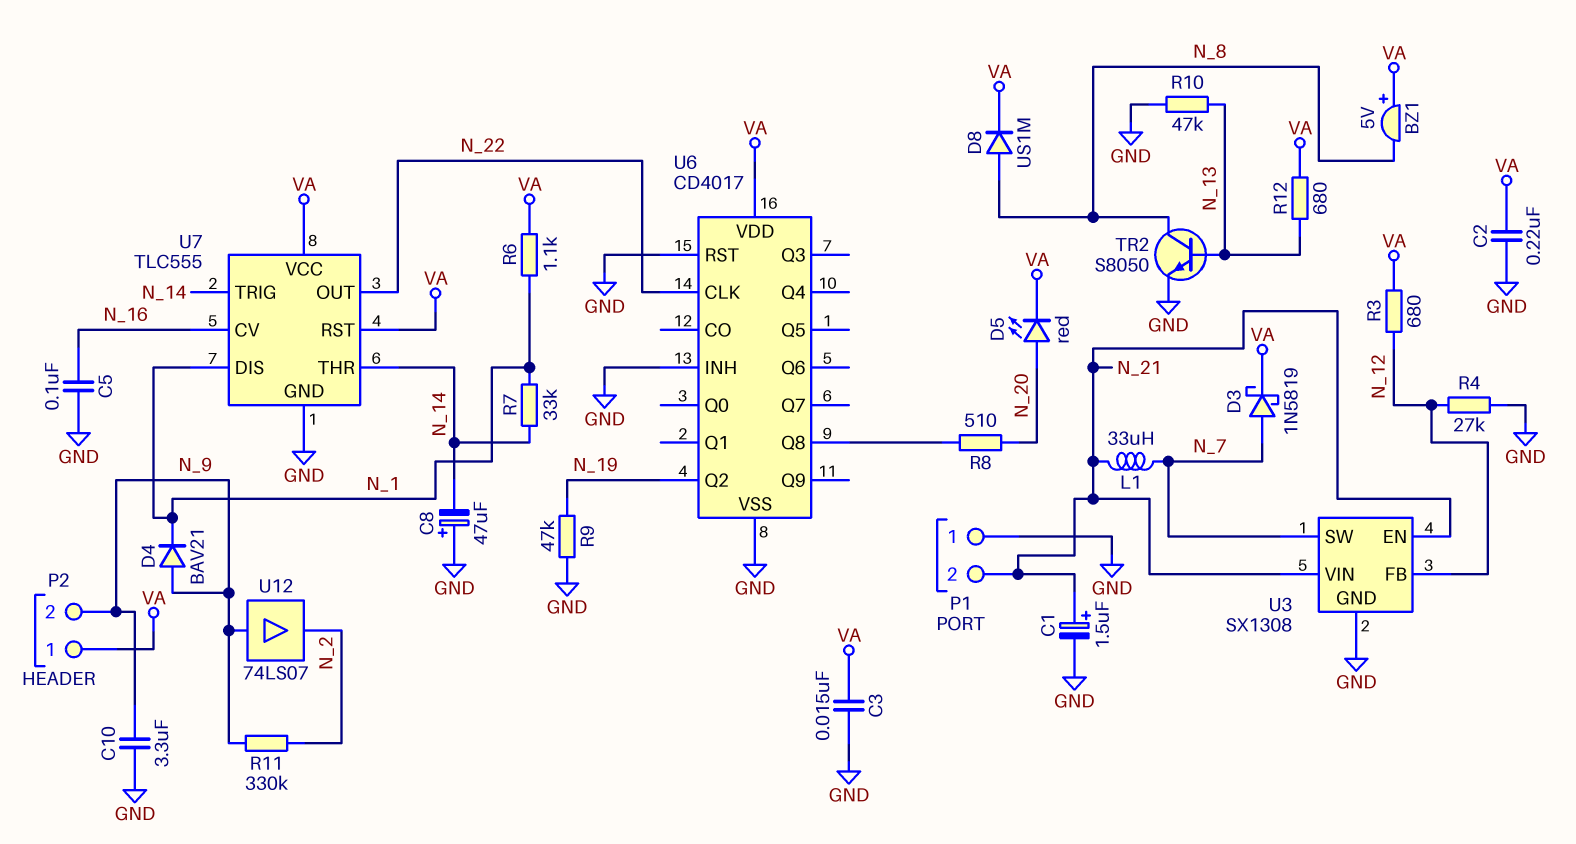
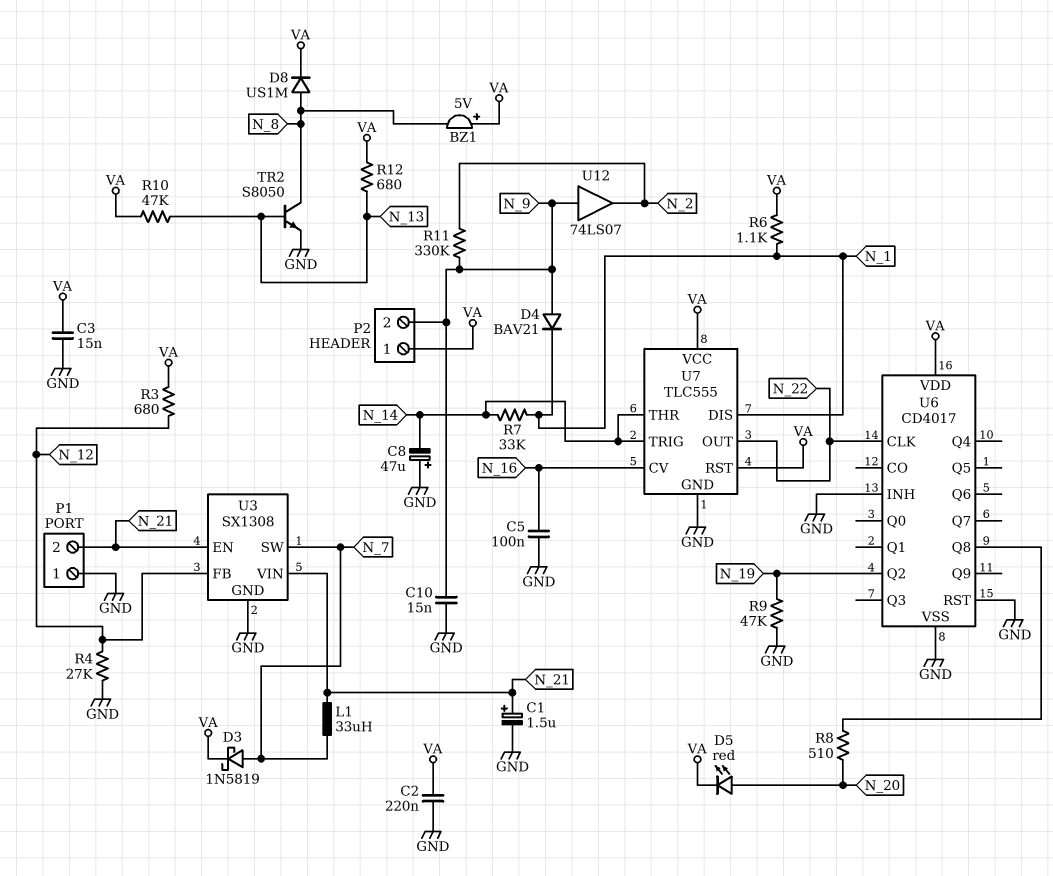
C10: 3.3uF (GND, N_9) -> 15nF (GND, N_9)
R10: 47k (GND, N_13) -> 47k (N_13, VA)

